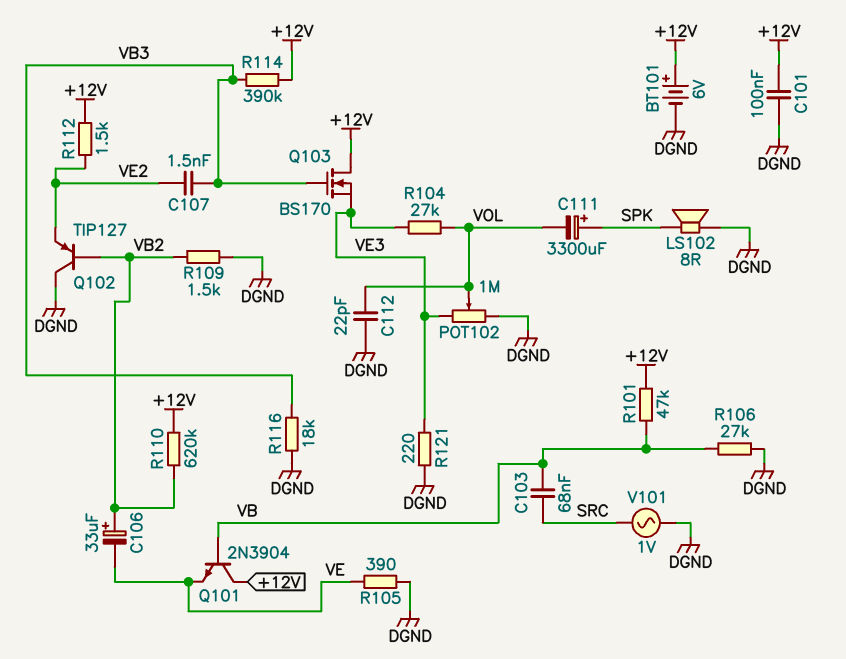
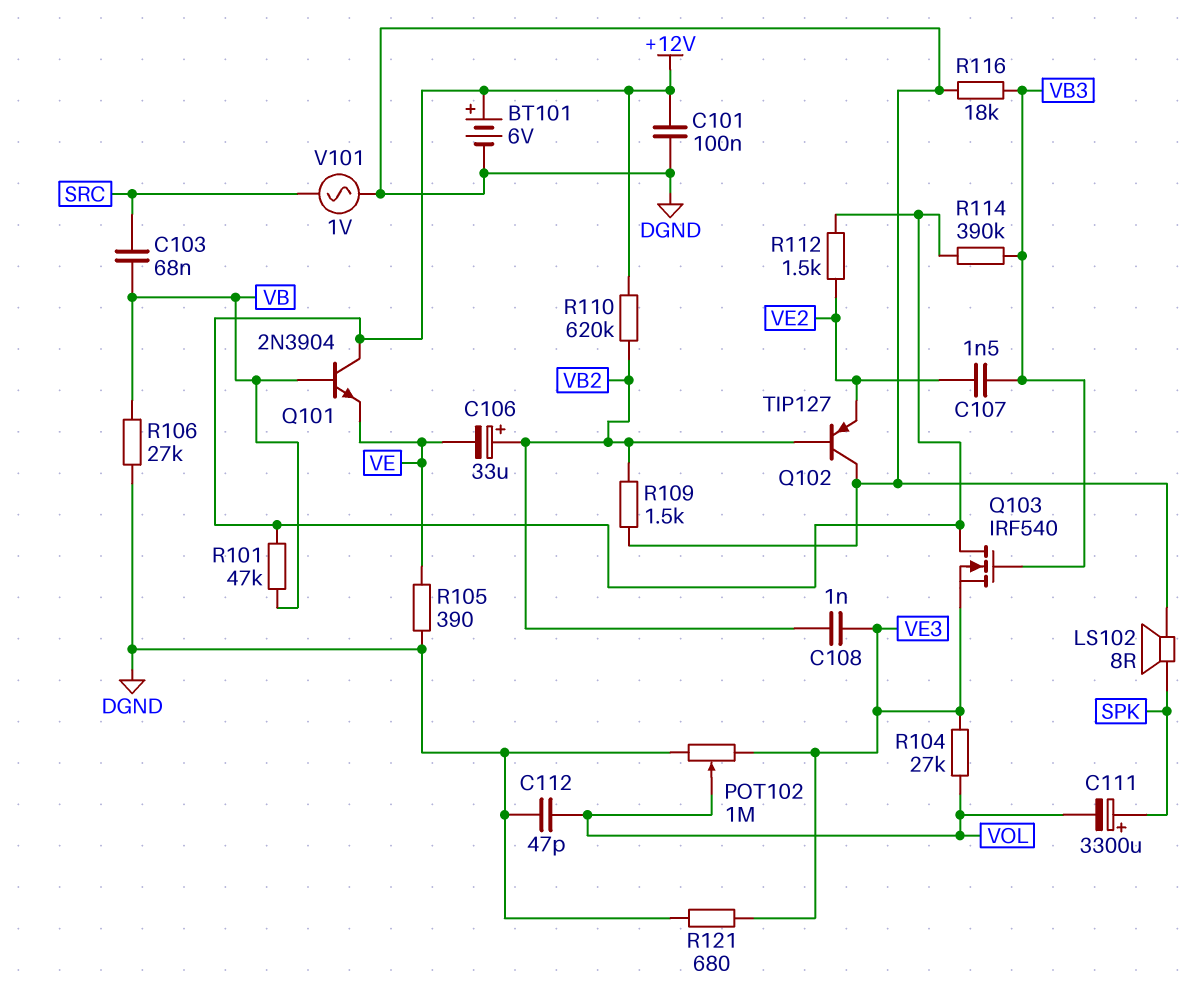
C108: none -> 1nF (VB2, VE3)
C112: 22pF (DGND, VOL) -> 47pF (DGND, VOL)
Q103: NMOS BS170 (G VB3, D +12V, S VE3) -> NMOS IRF540 (G VB3, D +12V, S VE3)
R121: 220 (DGND, VE3) -> 680 (DGND, VE3)

